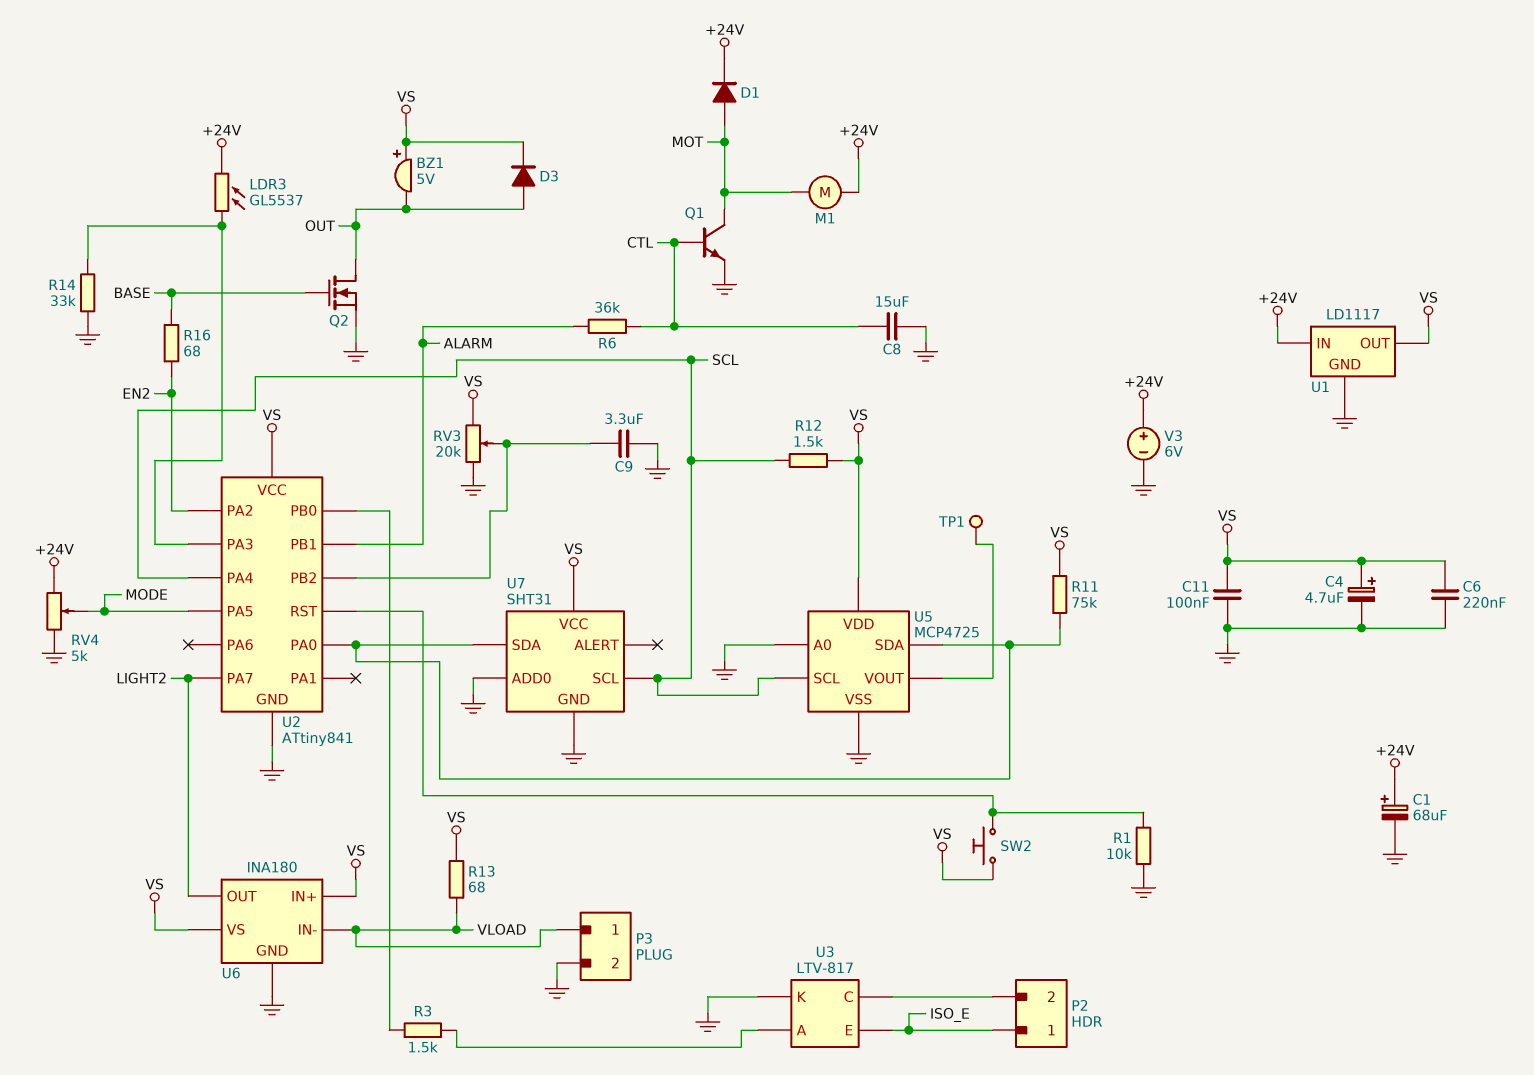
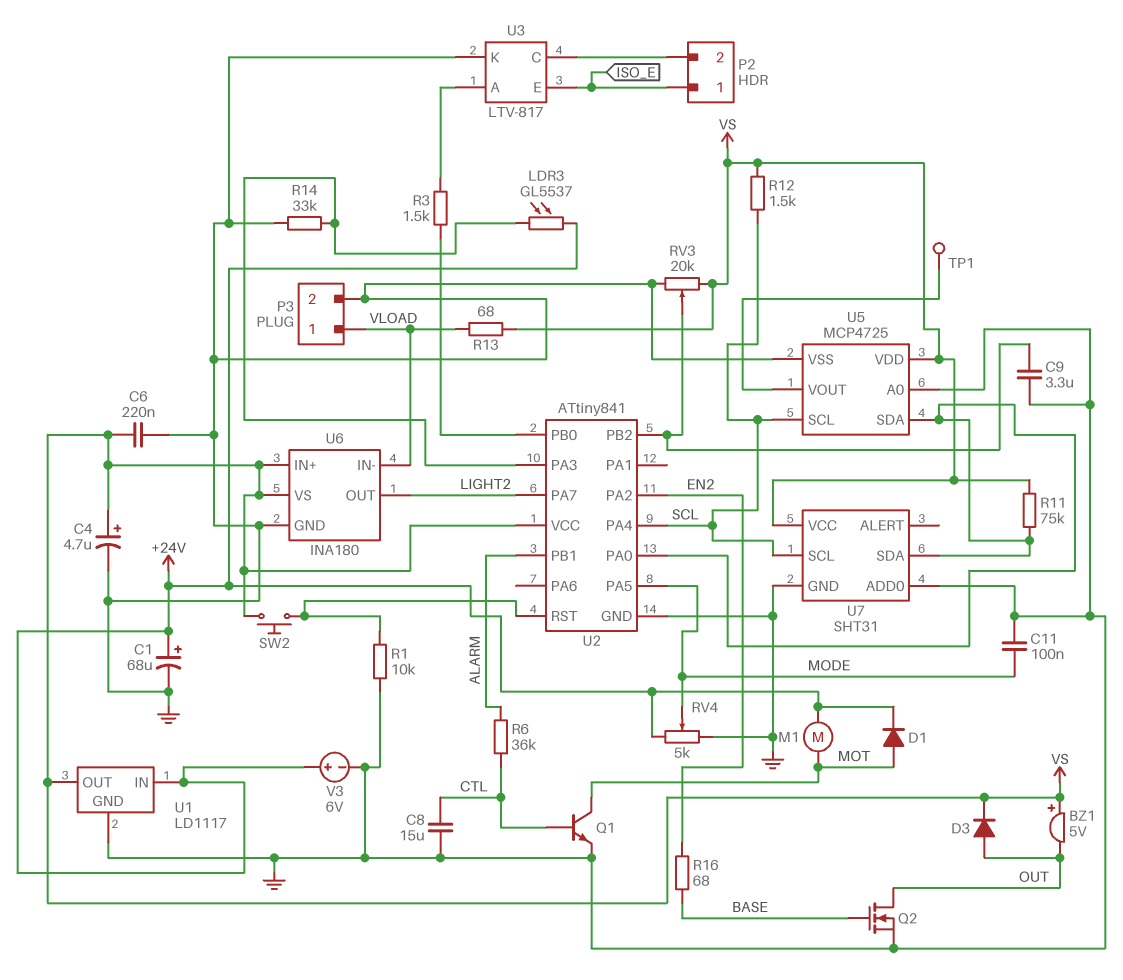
C11: 100nF (GND, VS) -> 100nF (GND, MODE)

